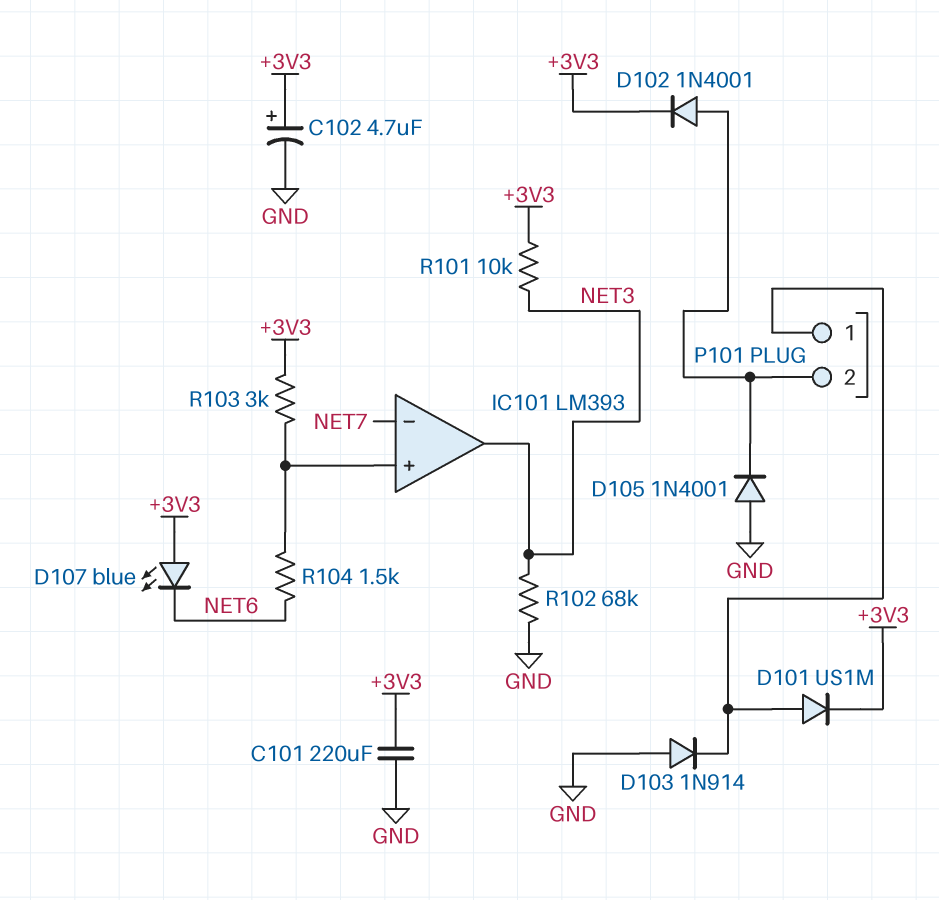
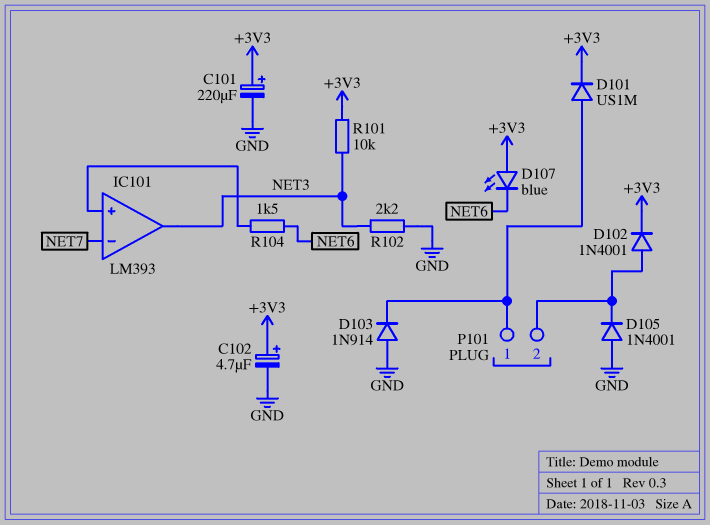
C101: 220uF (+3V3, GND) -> 220uF (plus +3V3, minus GND)
R102: 68k (GND, NET3) -> 2.2k (GND, NET3)
R103: 3k (+3V3, IC101/in+) -> none

